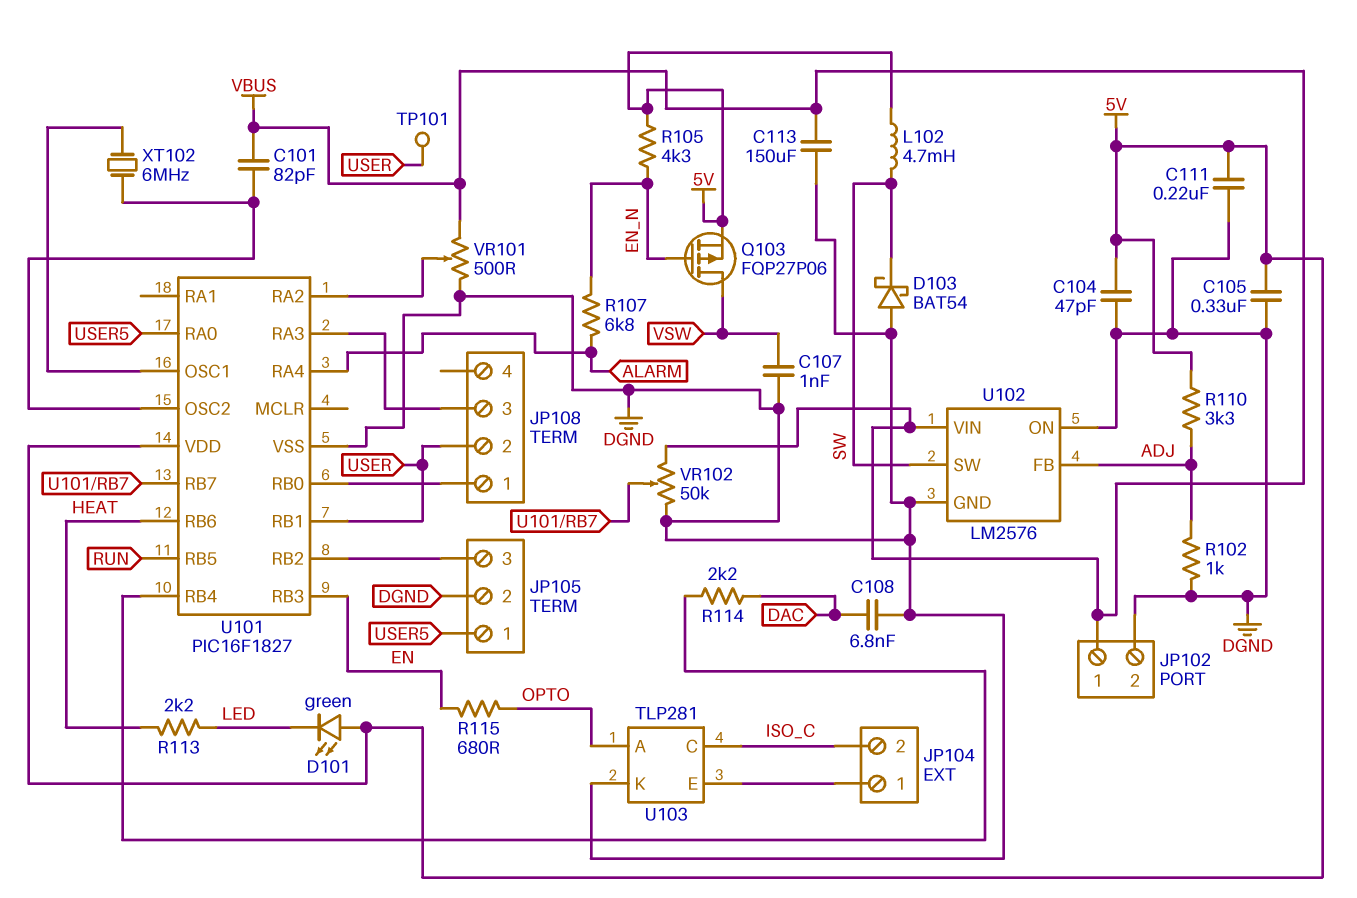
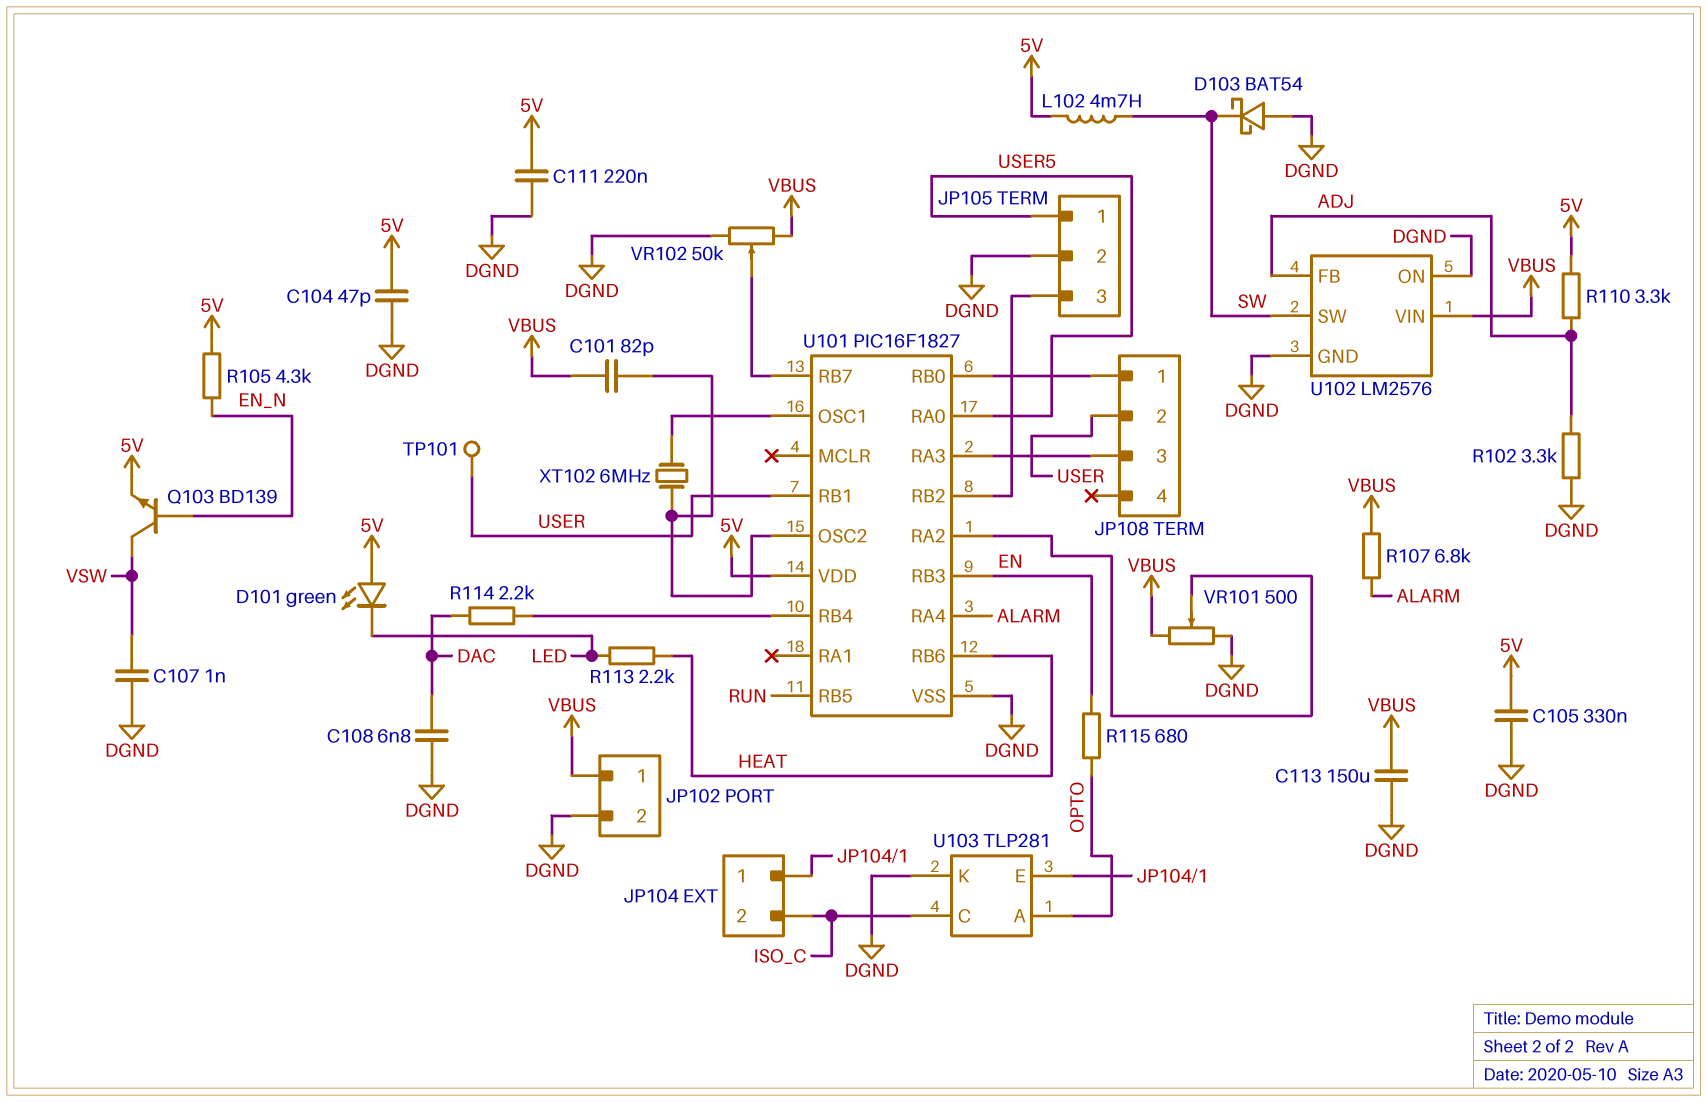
Q103: PMOS FQP27P06 (G EN_N, D VSW, S 5V) -> NPN BD139 (B EN_N, C VSW, E 5V)
R102: 1k (ADJ, DGND) -> 3.3k (ADJ, DGND)
R107: 6.8k (ALARM, EN_N) -> 6.8k (ALARM, VBUS)

